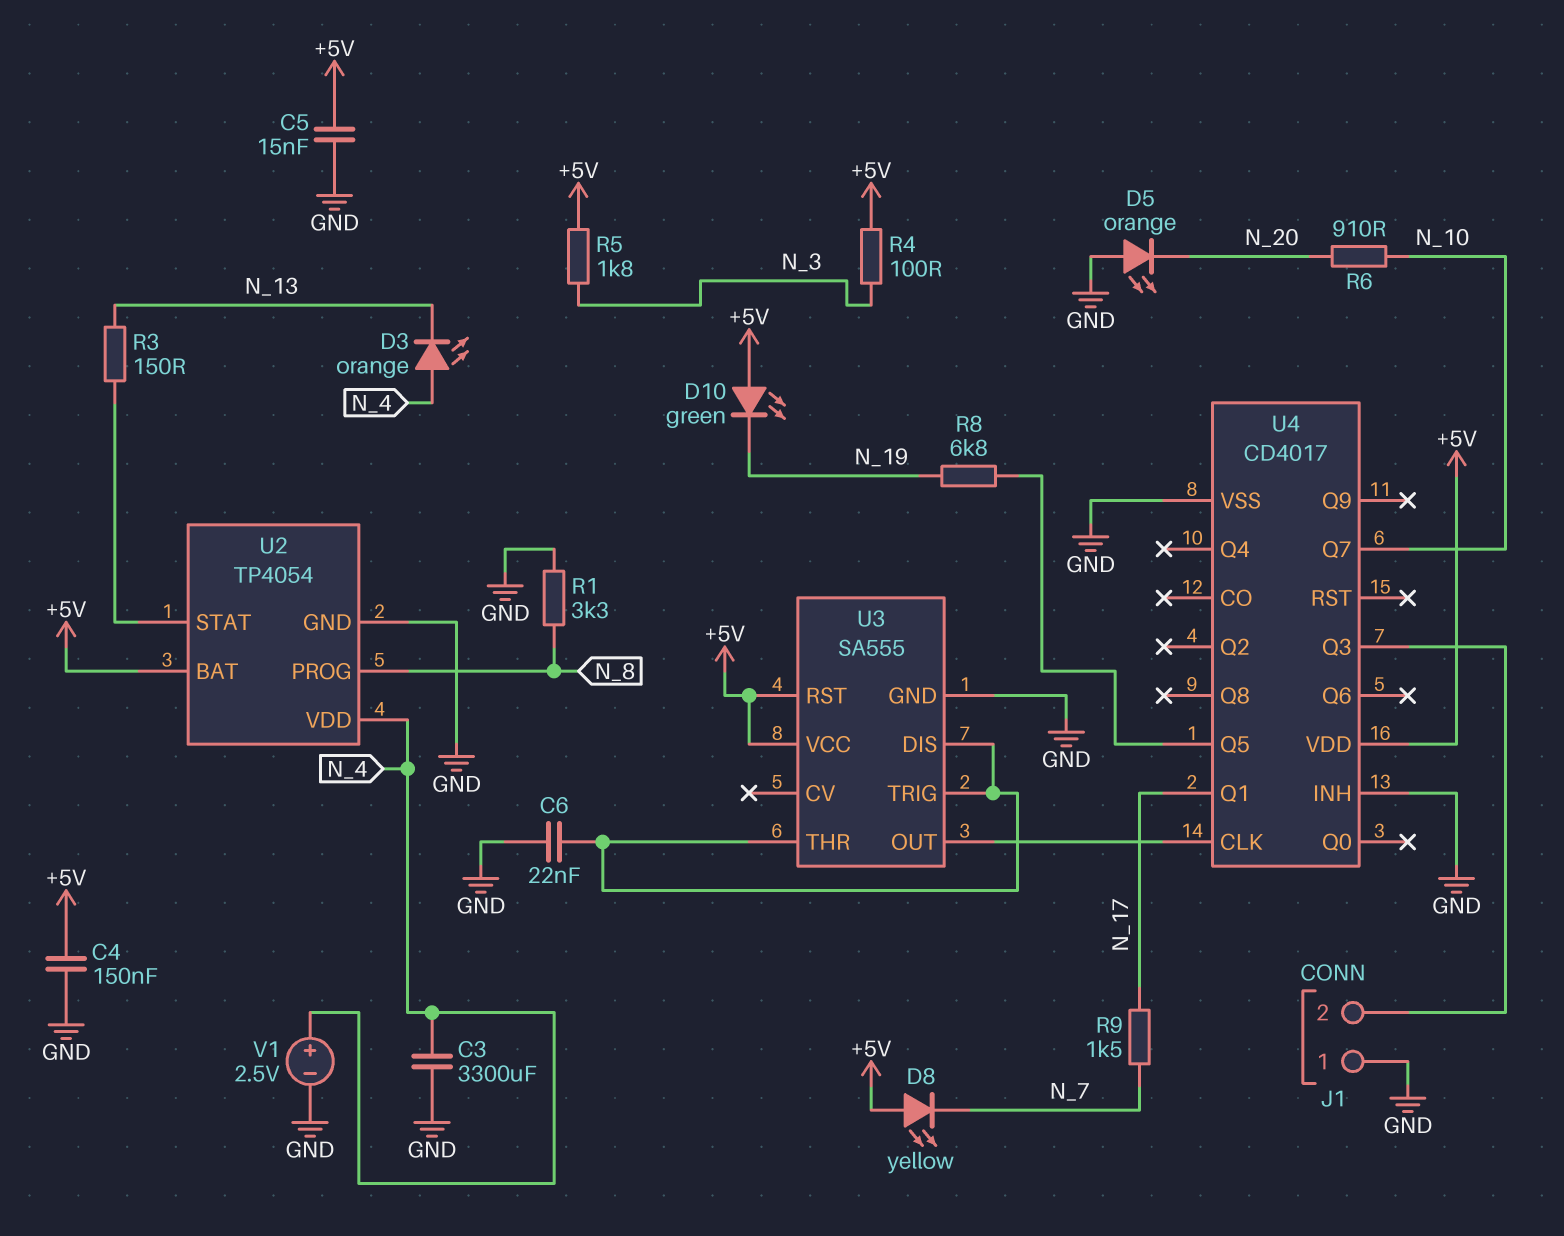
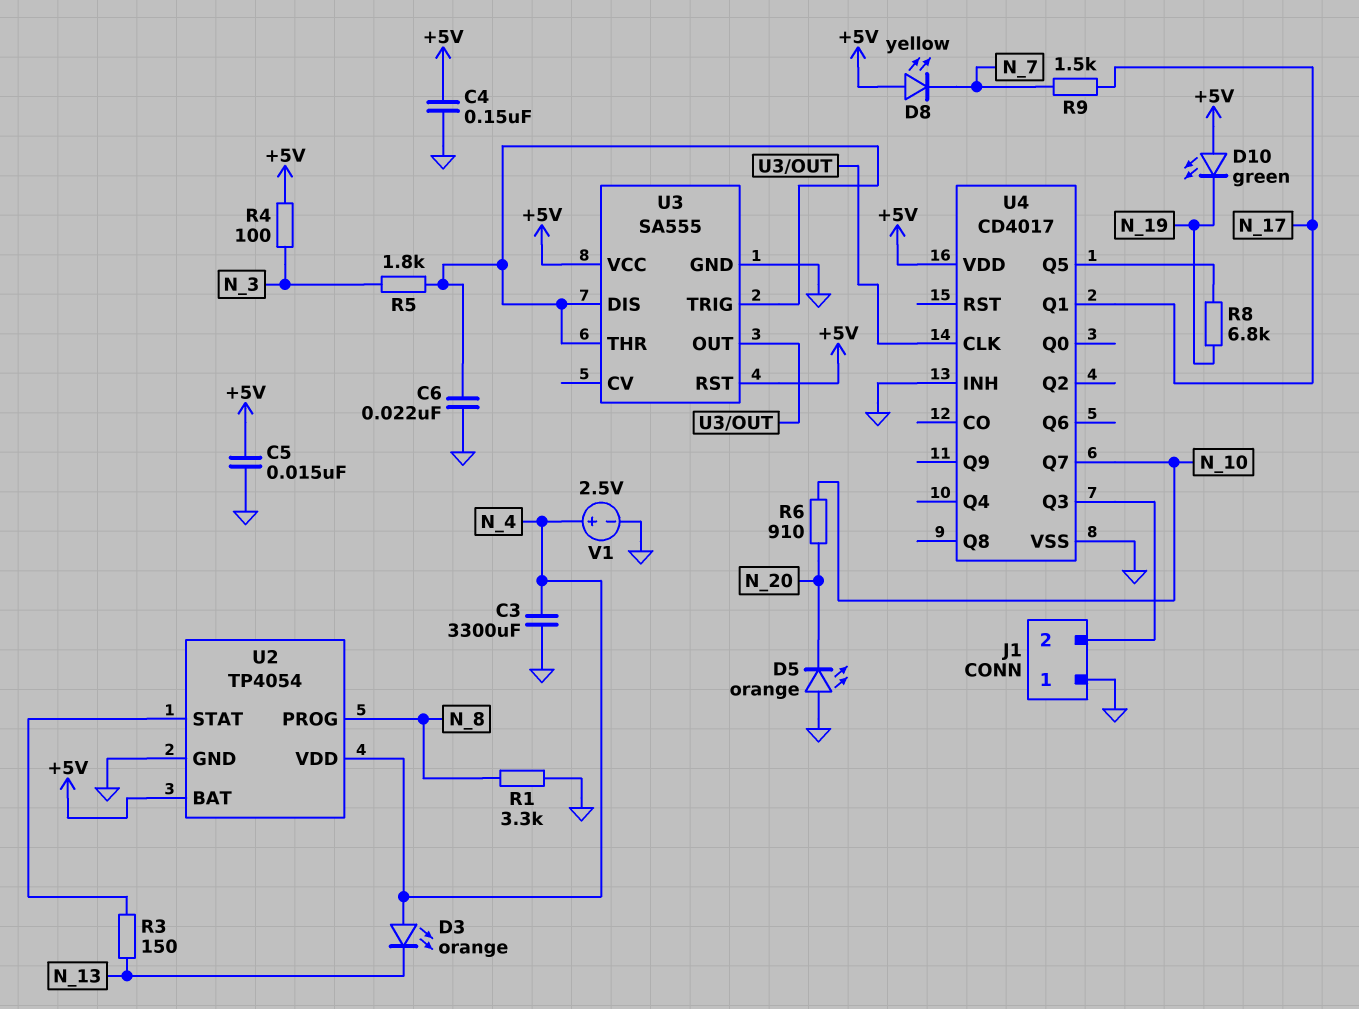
R5: 1.8k (+5V, N_3) -> 1.8k (N_3, U3/DIS)

